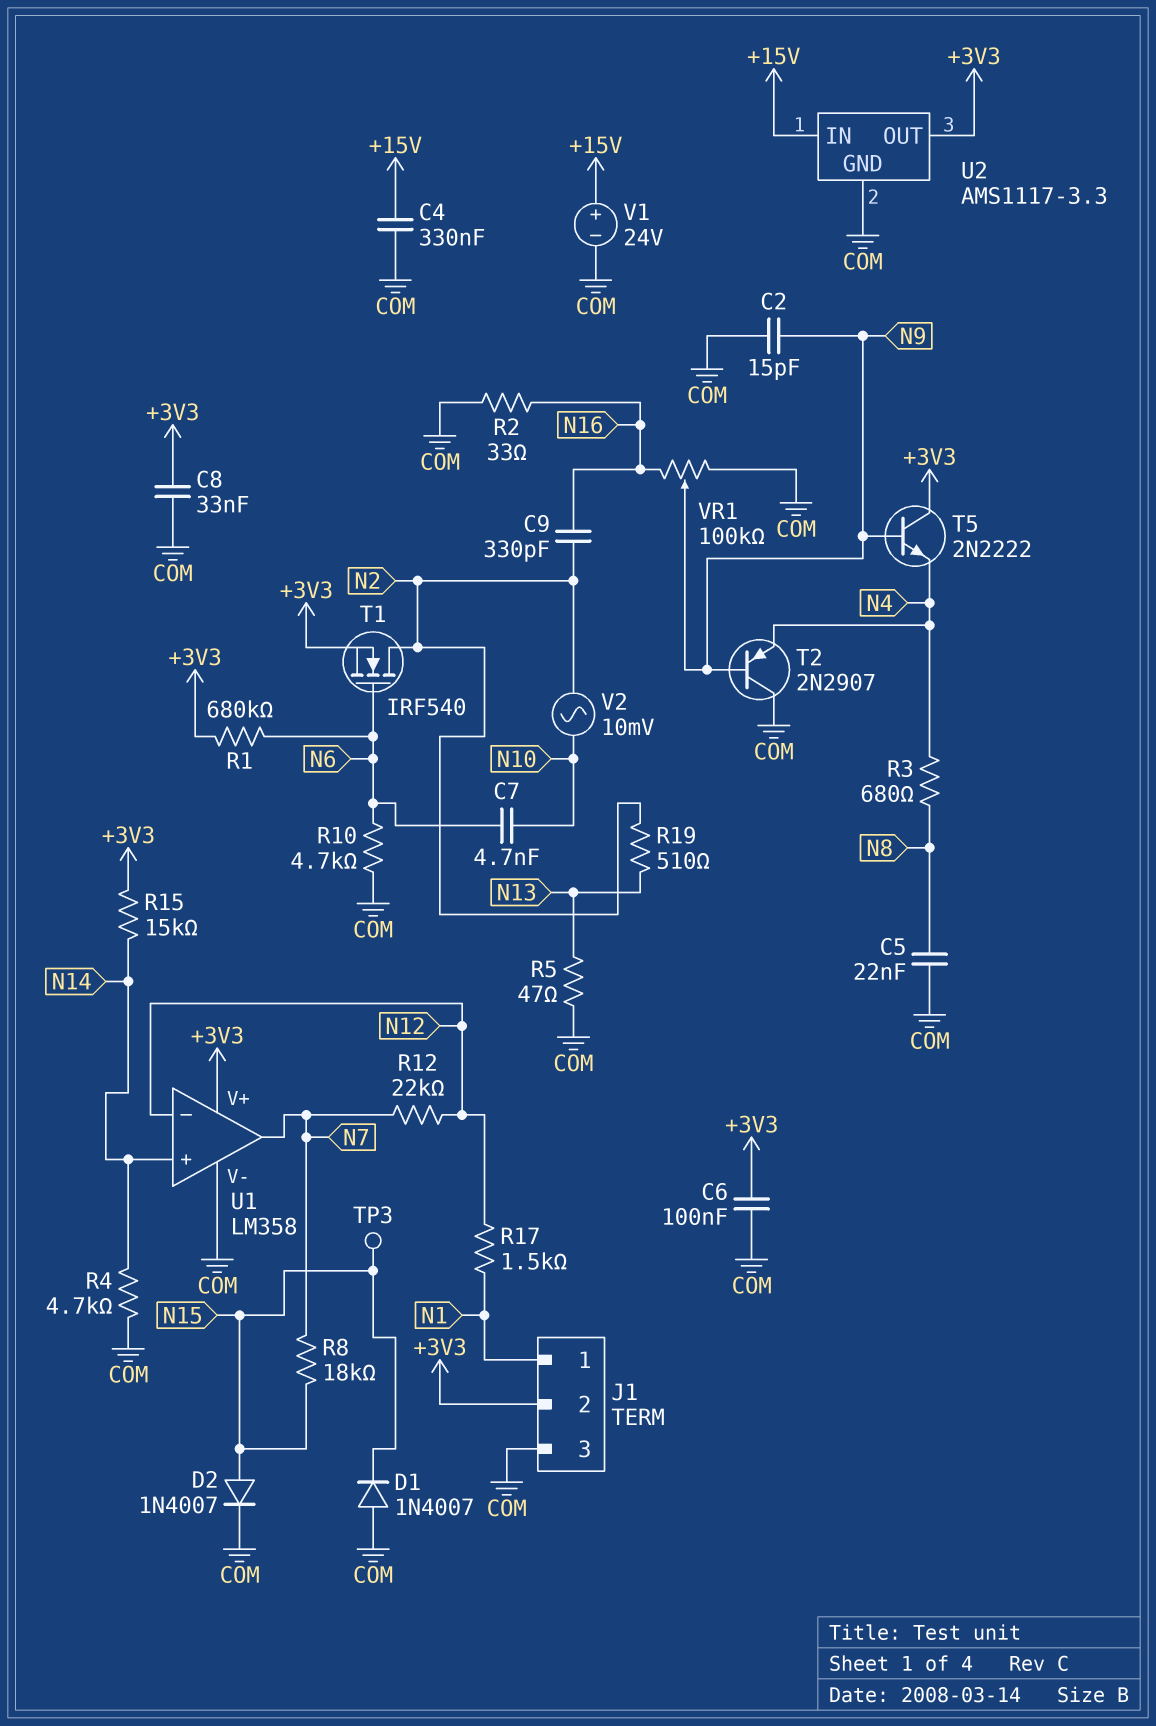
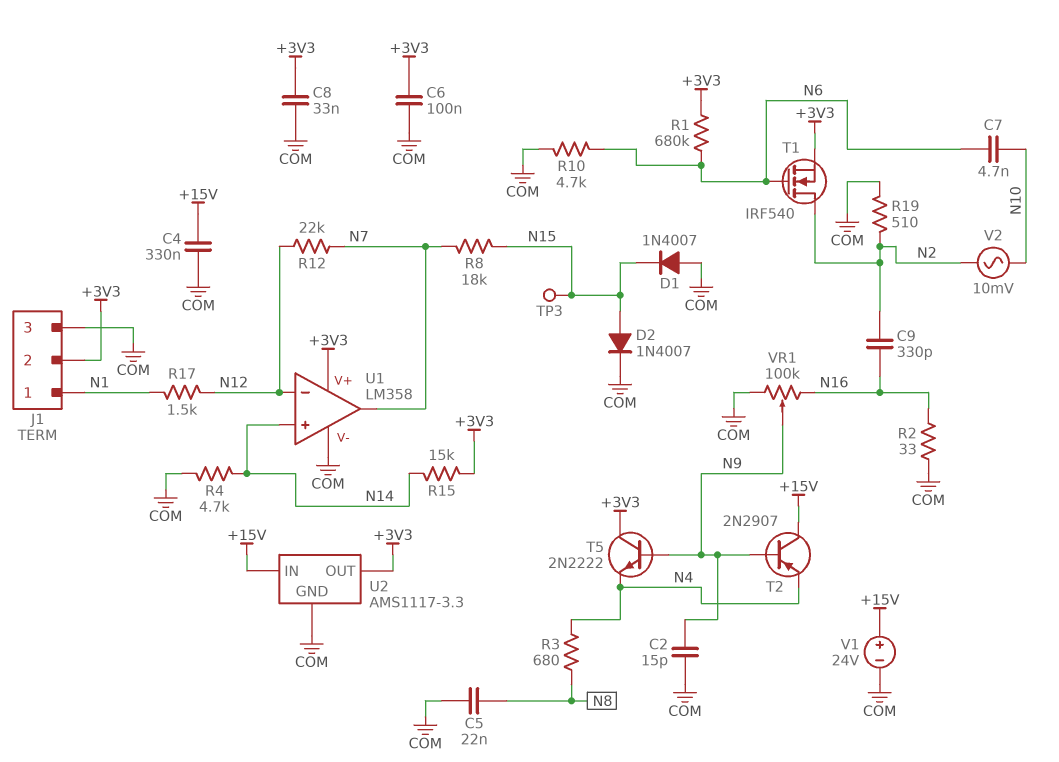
R5: 47 (COM, N13) -> none
R19: 510 (N2, N13) -> 510 (COM, N2)
T2: PNP 2N2907 (B N9, C COM, E N4) -> PNP 2N2907 (B N9, C +15V, E N4)

